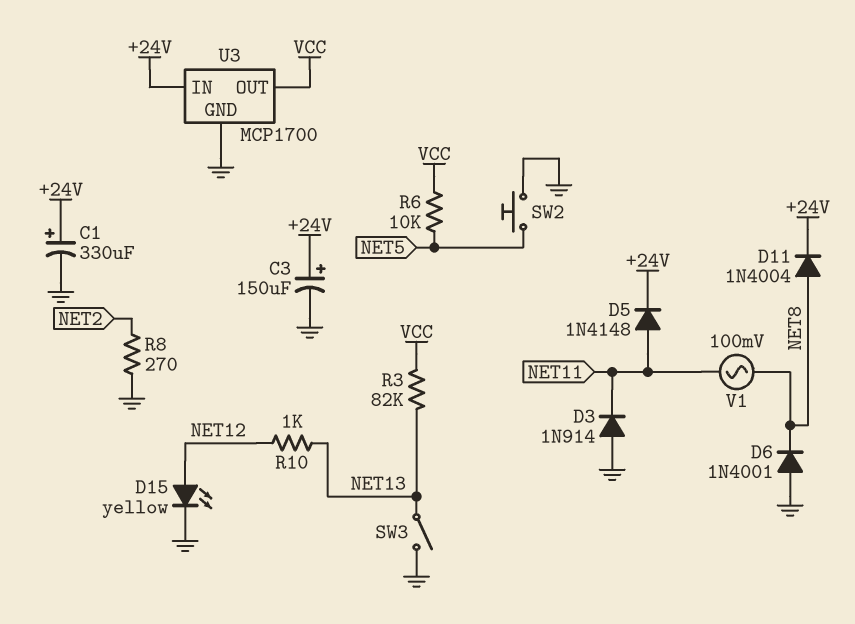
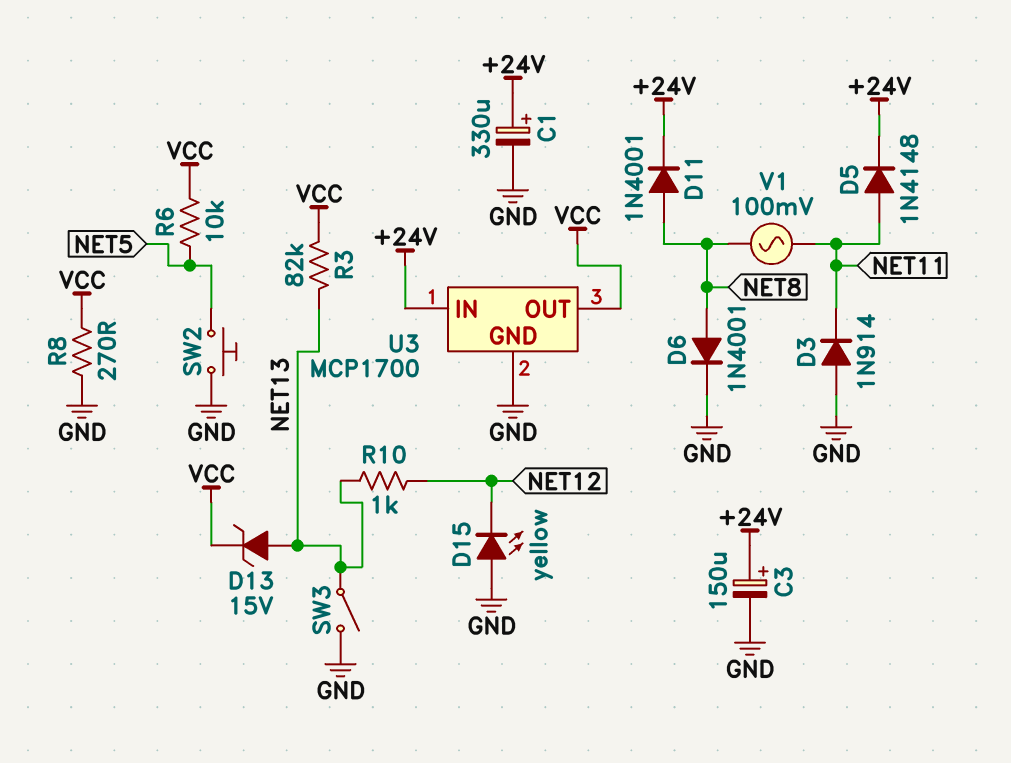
D6: diode 1N4001 (A GND, K NET8) -> diode 1N4001 (A NET8, K GND)
D11: diode 1N4004 (A NET8, K +24V) -> diode 1N4001 (A NET8, K +24V)
D13: none -> zener 15V (A NET13, K VCC)
D15: LED yellow (A NET12, K GND) -> LED yellow (A GND, K NET12)
R8: 270 (GND, NET2) -> 270 (GND, VCC)

